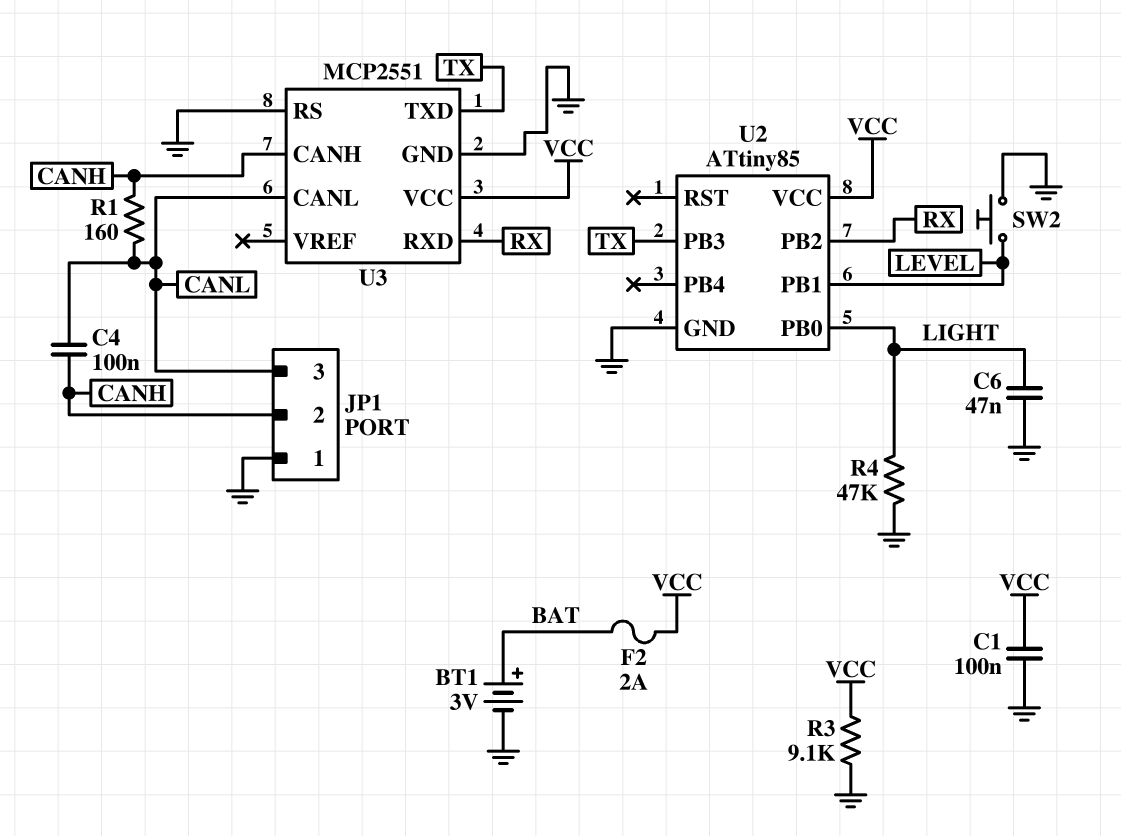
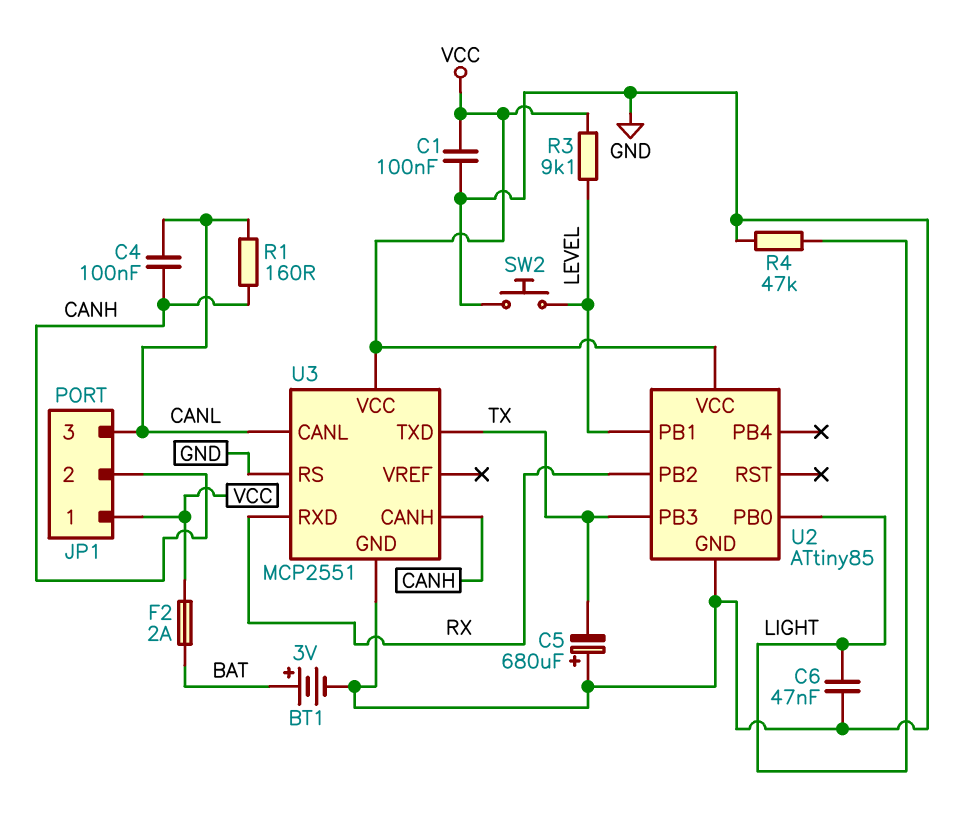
C5: none -> 680uF (plus GND, minus TX)
JP1 pin 1: GND -> VCC
R3: 9.1k (GND, VCC) -> 9.1k (LEVEL, VCC)

